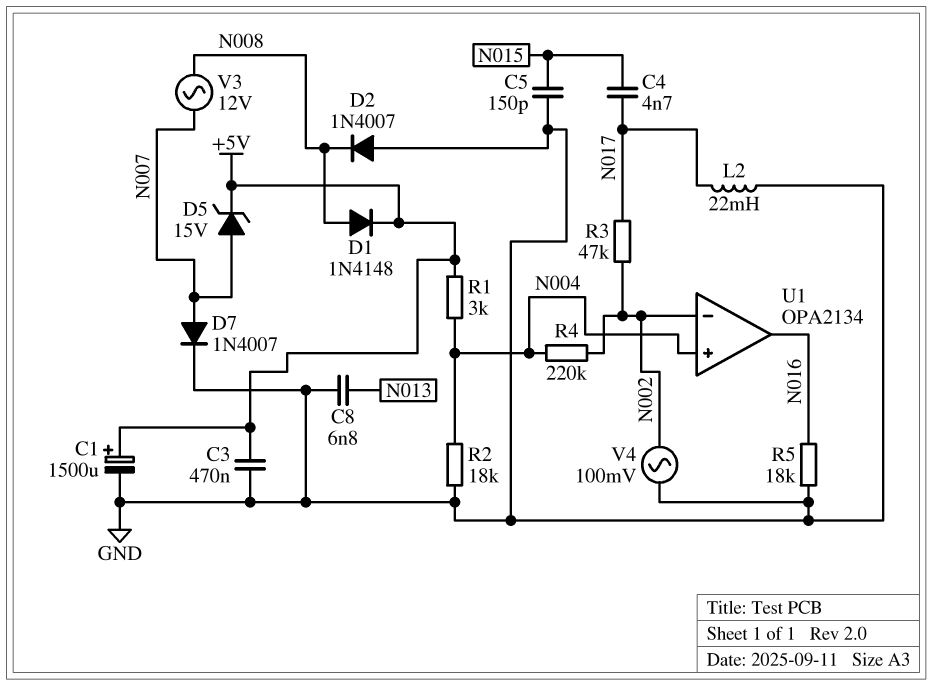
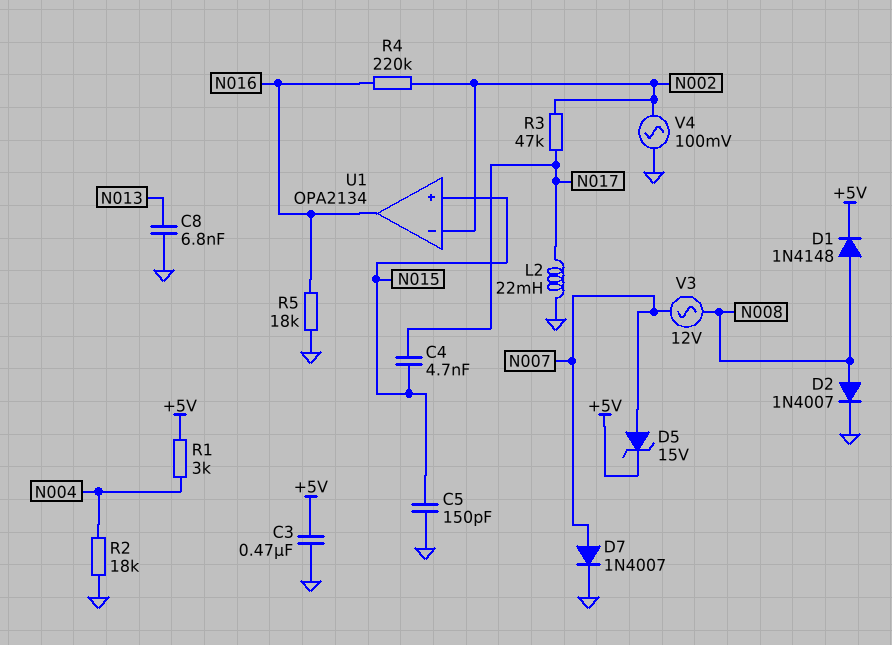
C1: 1500uF (plus +5V, minus GND) -> none
D2: diode 1N4007 (A GND, K N008) -> diode 1N4007 (A N008, K GND)
R4: 220k (N002, N004) -> 220k (N002, N016)
U1 pin in+: N004 -> N015

